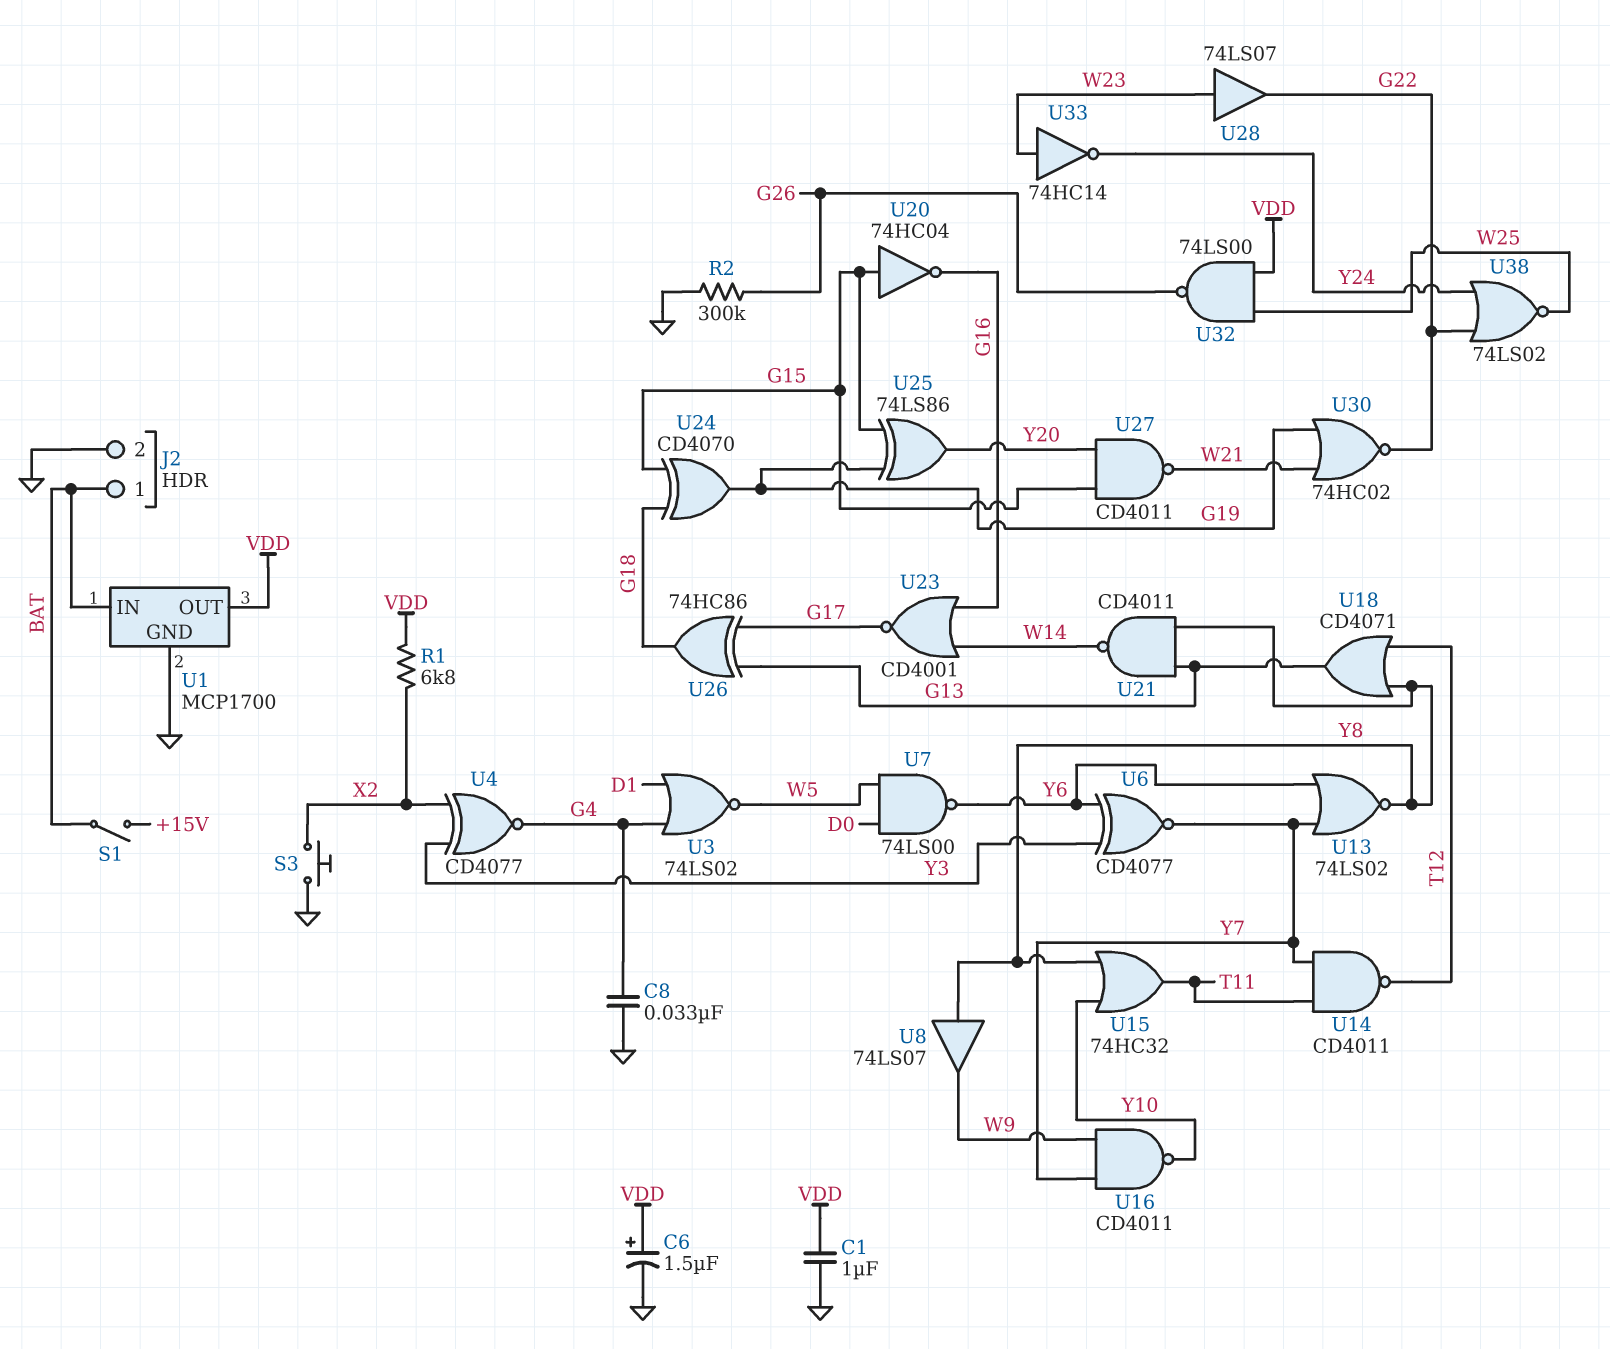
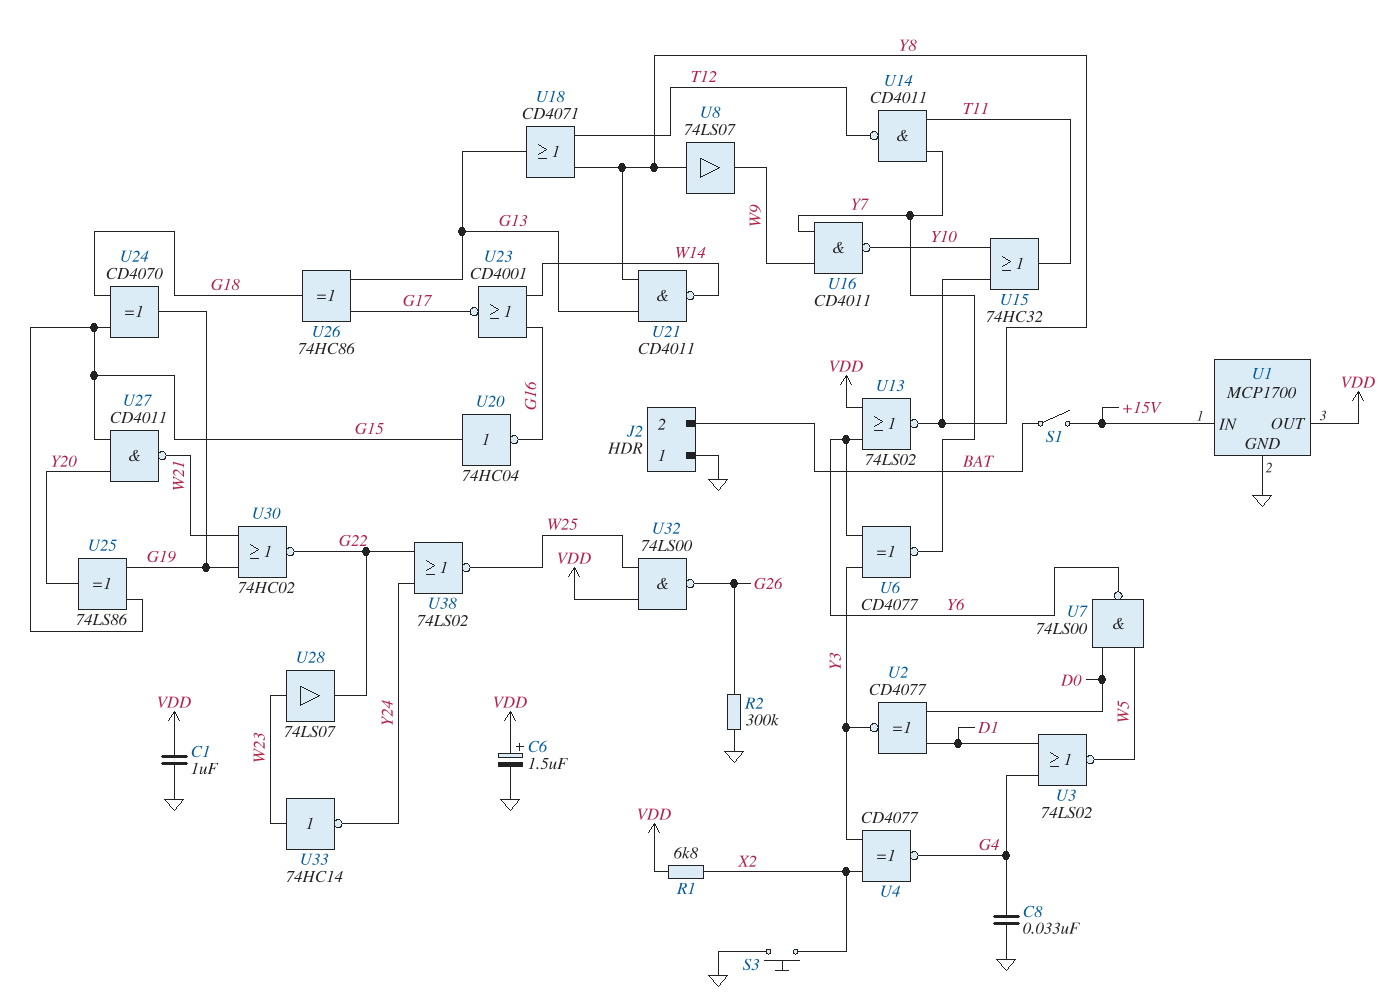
J2 pin 1: BAT -> GND
J2 pin 2: GND -> BAT
U1 pin IN: BAT -> +15V
U2: none -> XNOR CD4077 (in D0, in D1, out Y3)
U13: NOR 74LS02 (in Y6, in Y7, out Y8) -> NOR 74LS02 (in VDD, in Y6, out Y8)

